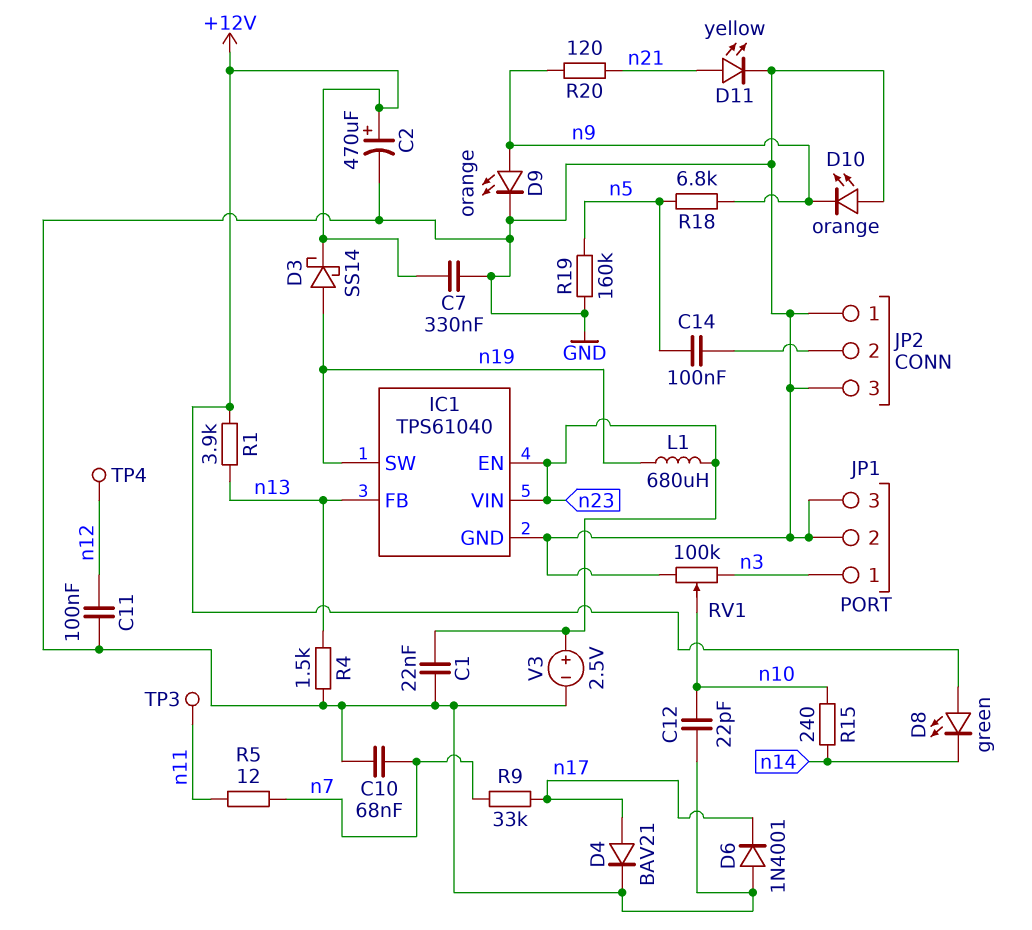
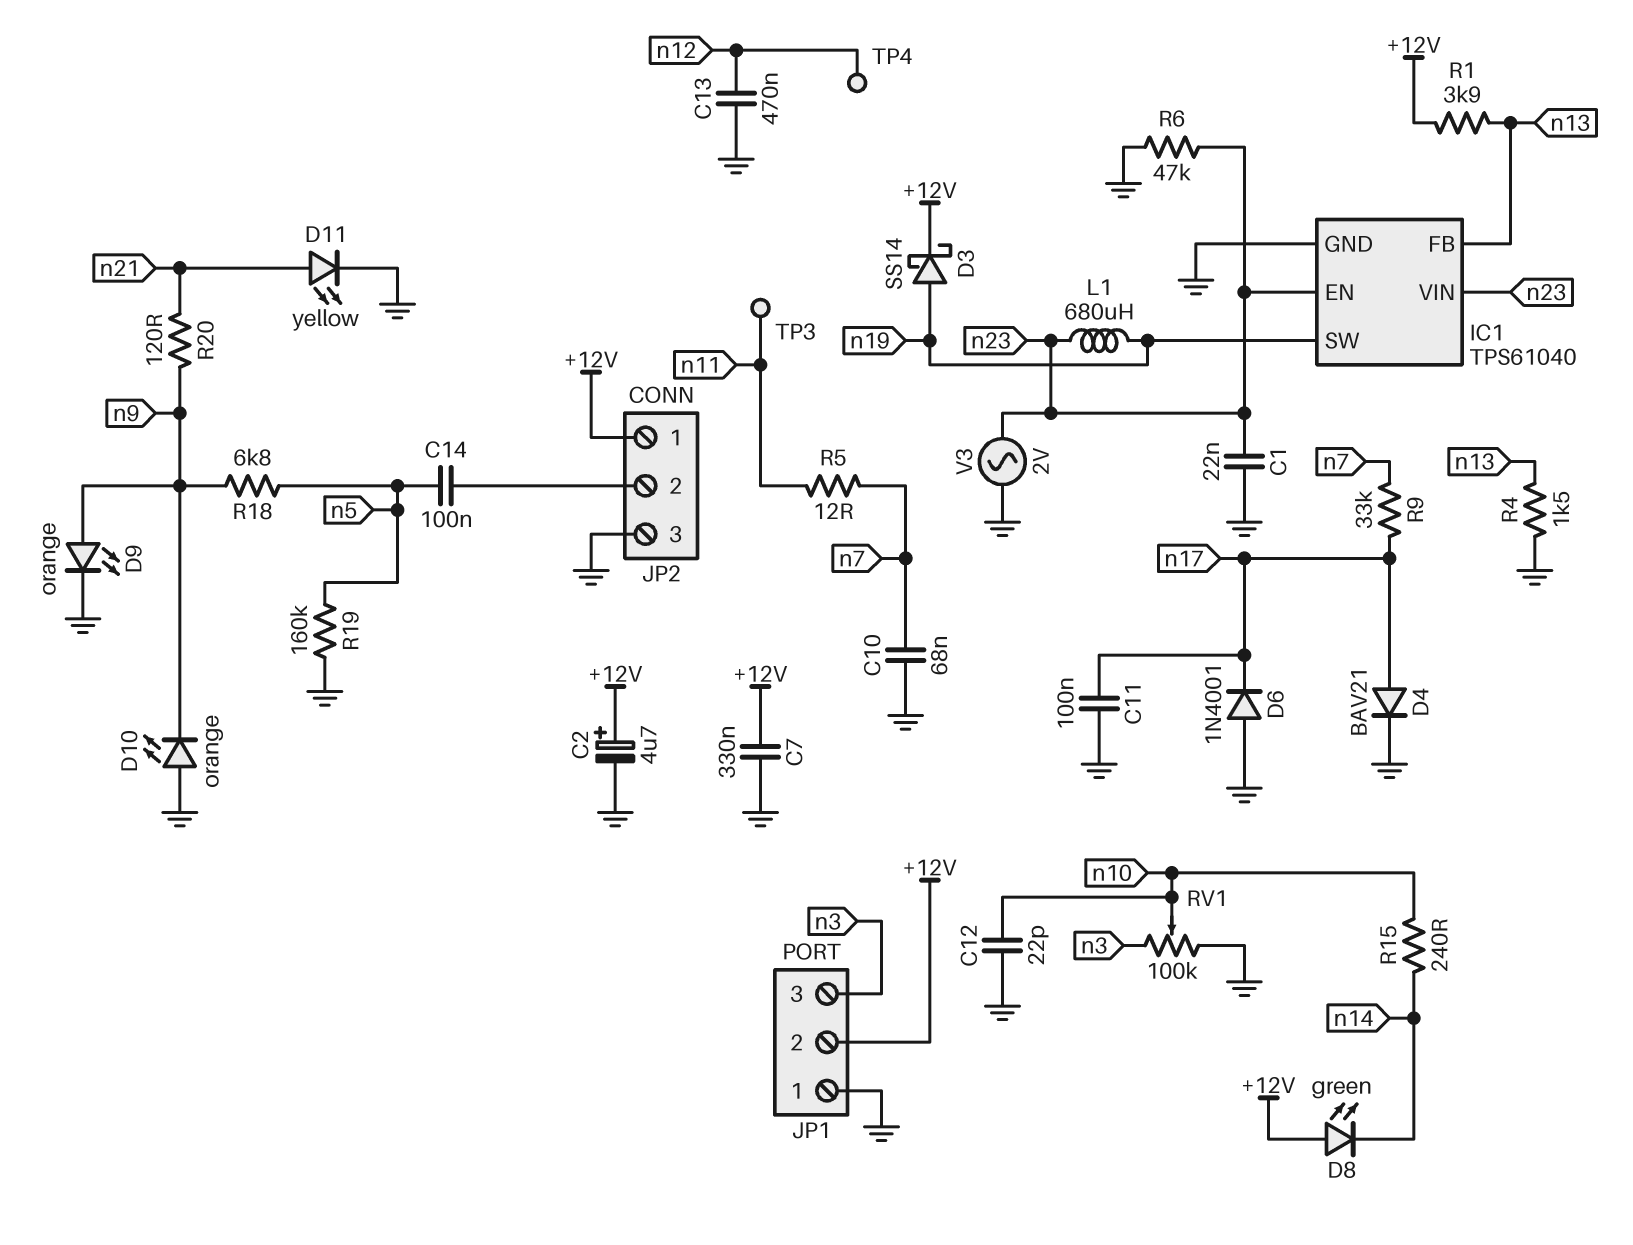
C2: 470uF (plus +12V, minus GND) -> 4.7uF (plus +12V, minus GND)
C11: 100nF (GND, n12) -> 100nF (GND, n17)
C13: none -> 470nF (GND, n12)
JP1 pin 1: n3 -> GND
JP1 pin 2: GND -> +12V
JP1 pin 3: GND -> n3
JP2 pin 1: GND -> +12V
R6: none -> 47k (GND, n23)
V3: 2.5V (plus n23, minus GND) -> AC 2V (GND, n23)

